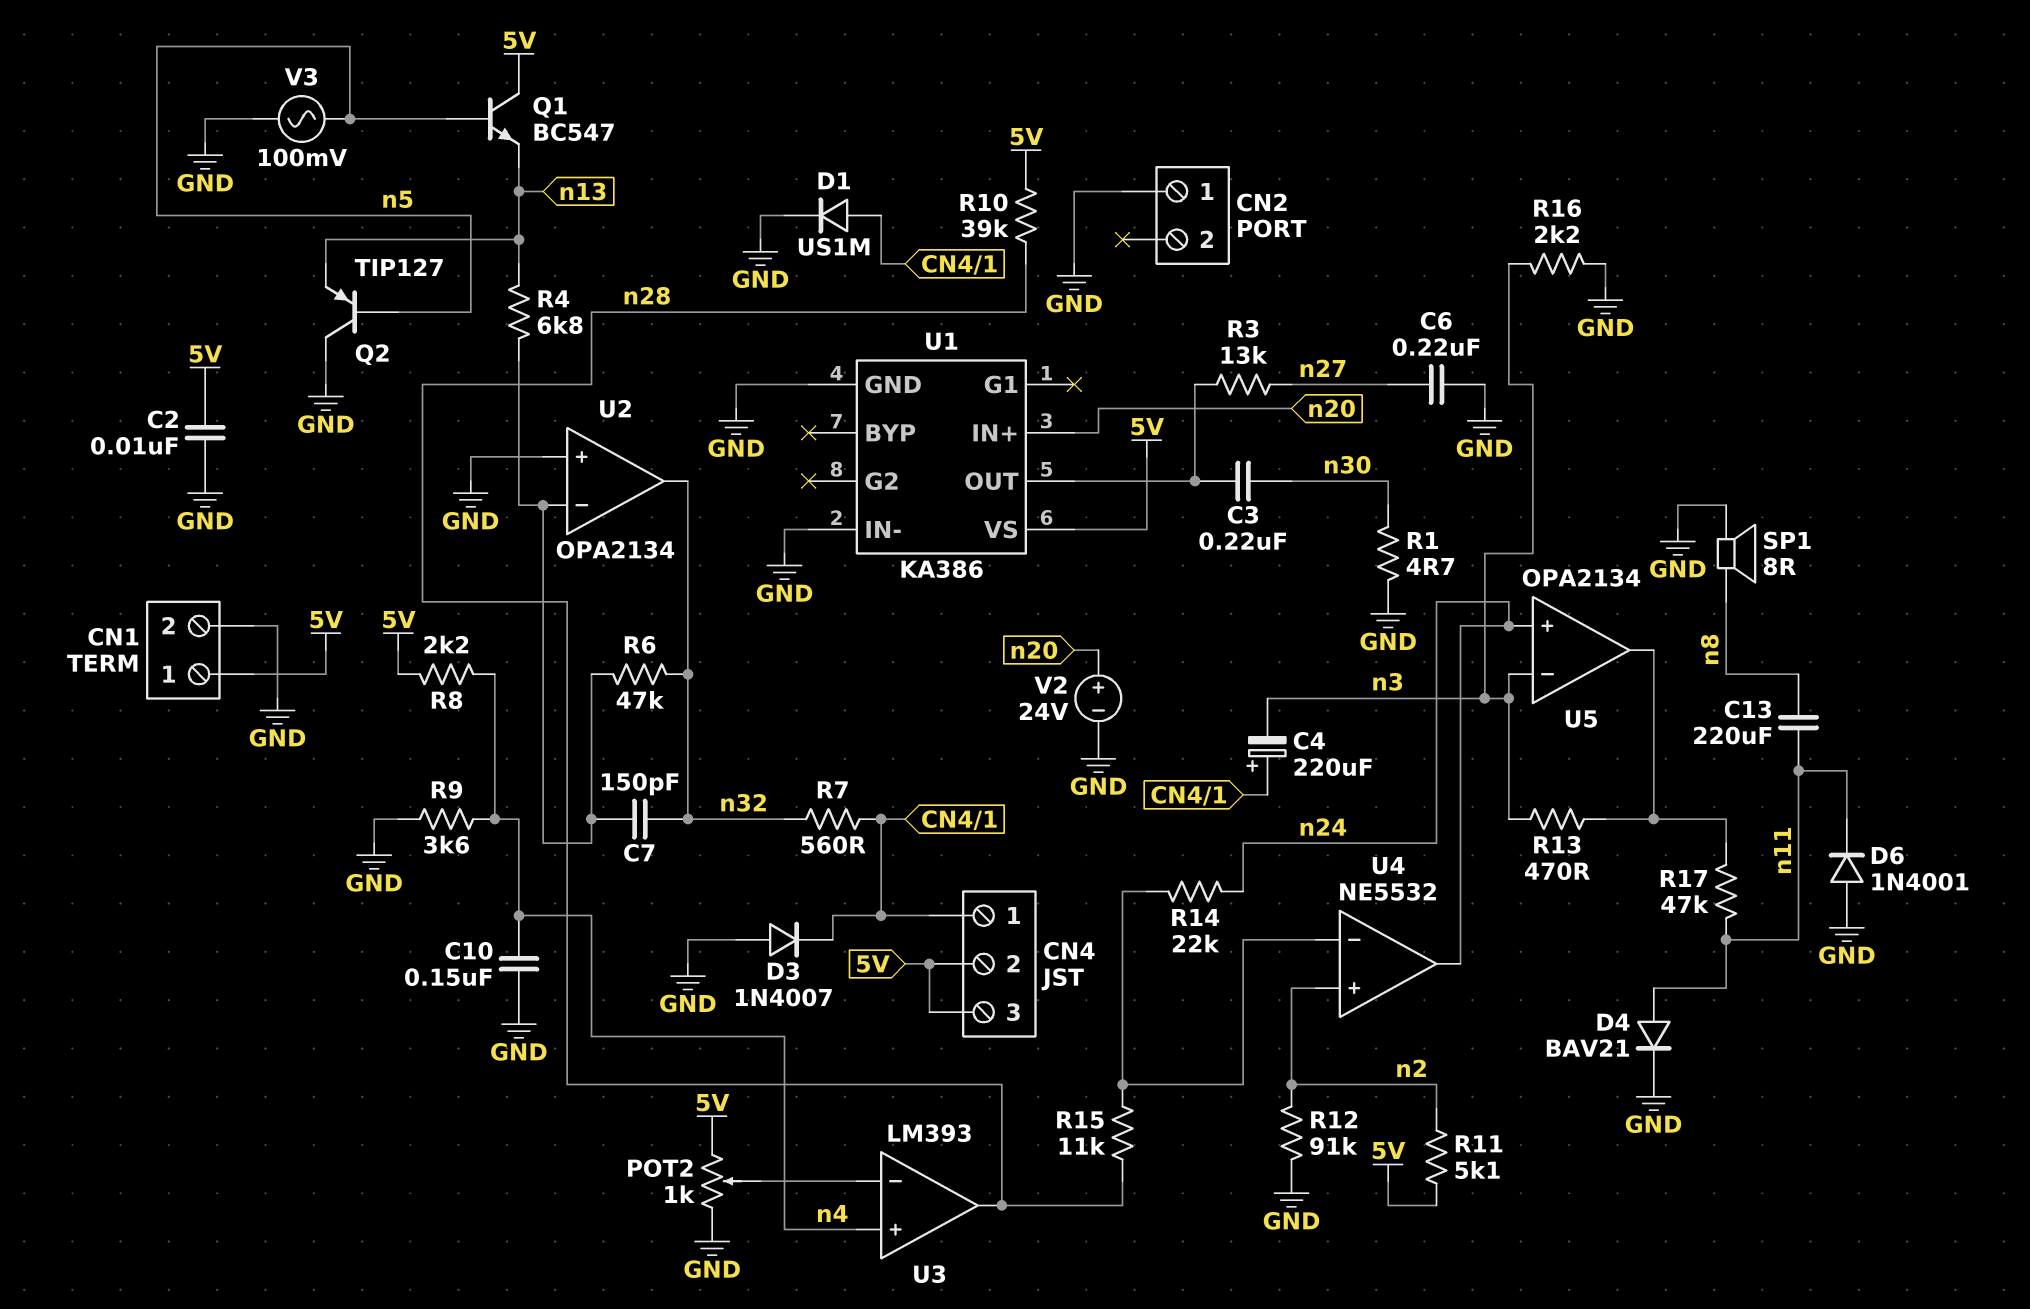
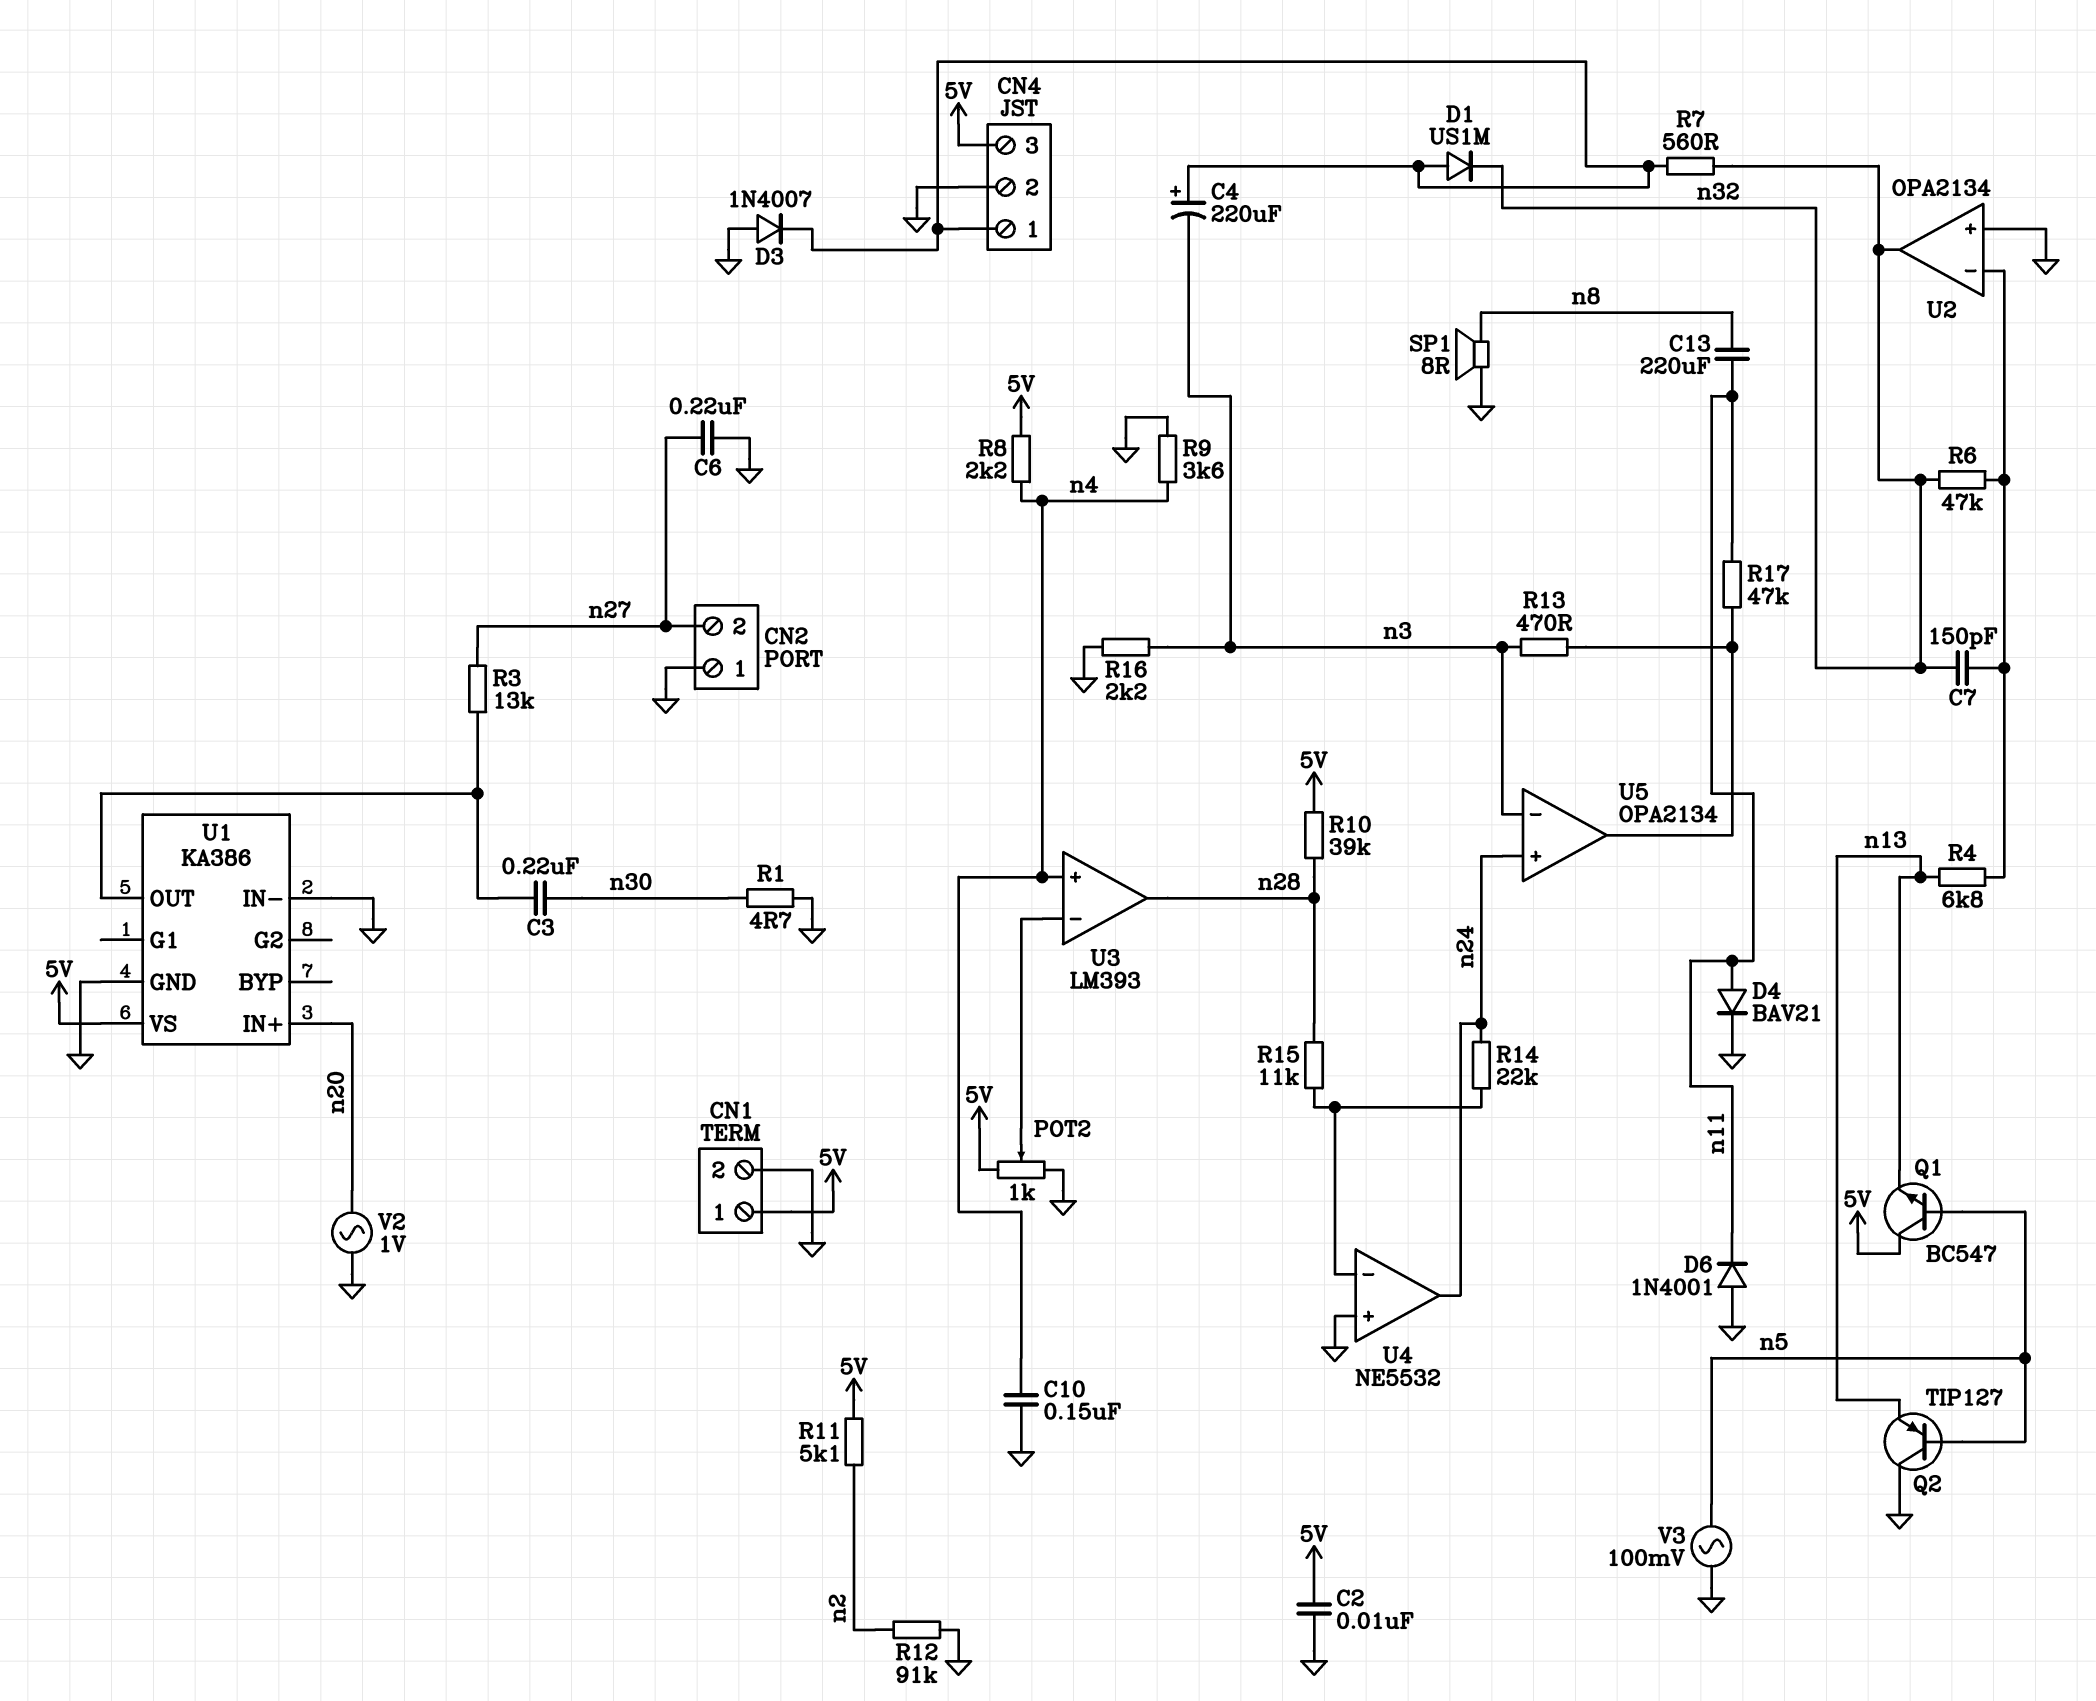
CN2 pin 2: none -> n27
CN4 pin 2: 5V -> GND
D1: diode US1M (A CN4/1, K GND) -> diode US1M (A CN4/1, K n32)
U4 pin in+: n2 -> GND
V2: 24V (plus n20, minus GND) -> AC 1V (GND, n20)

